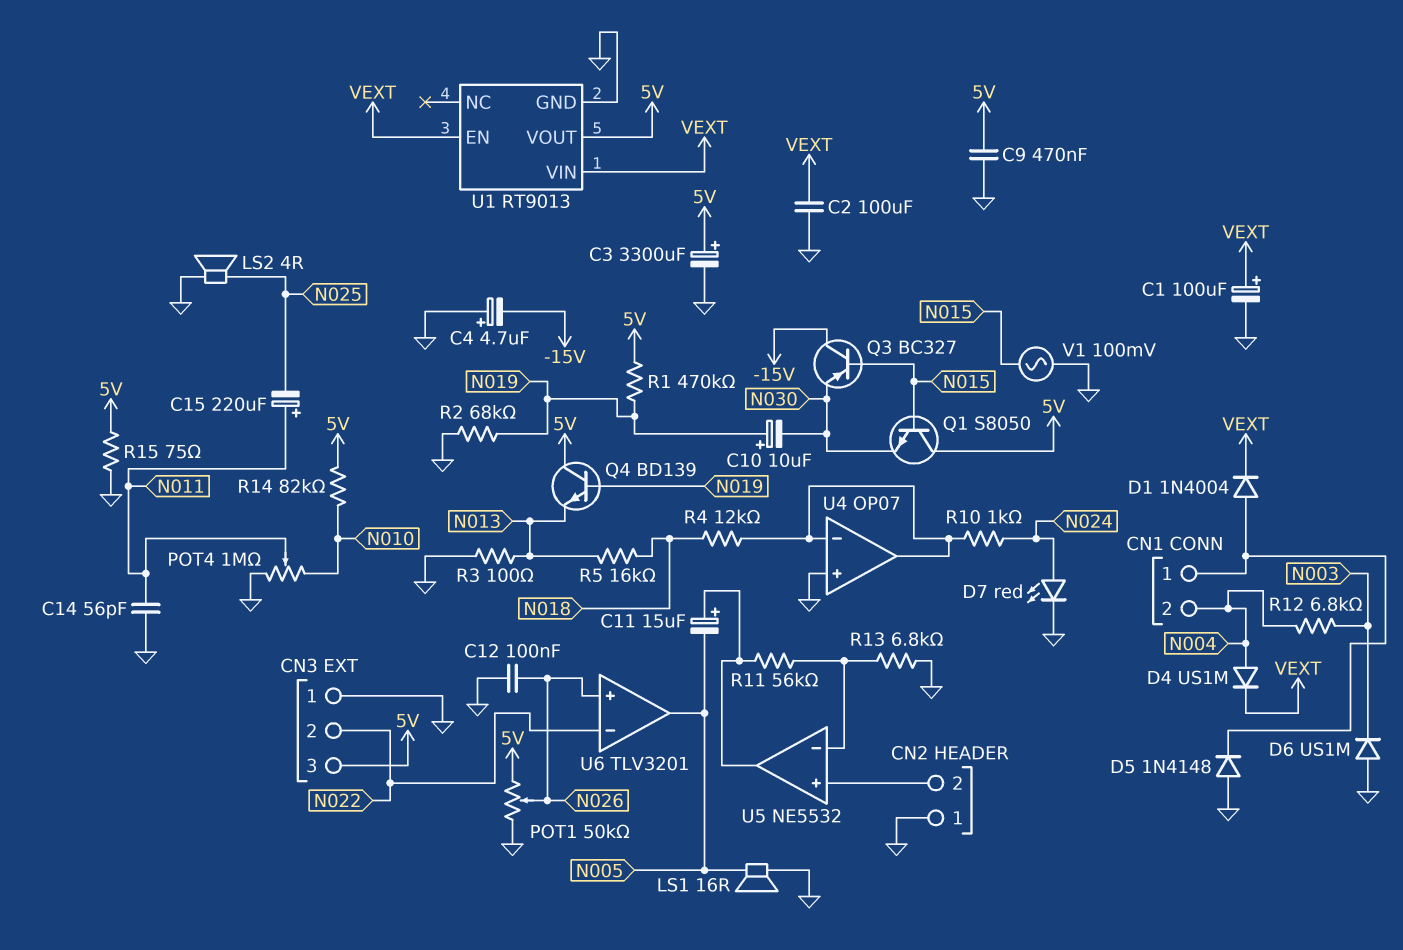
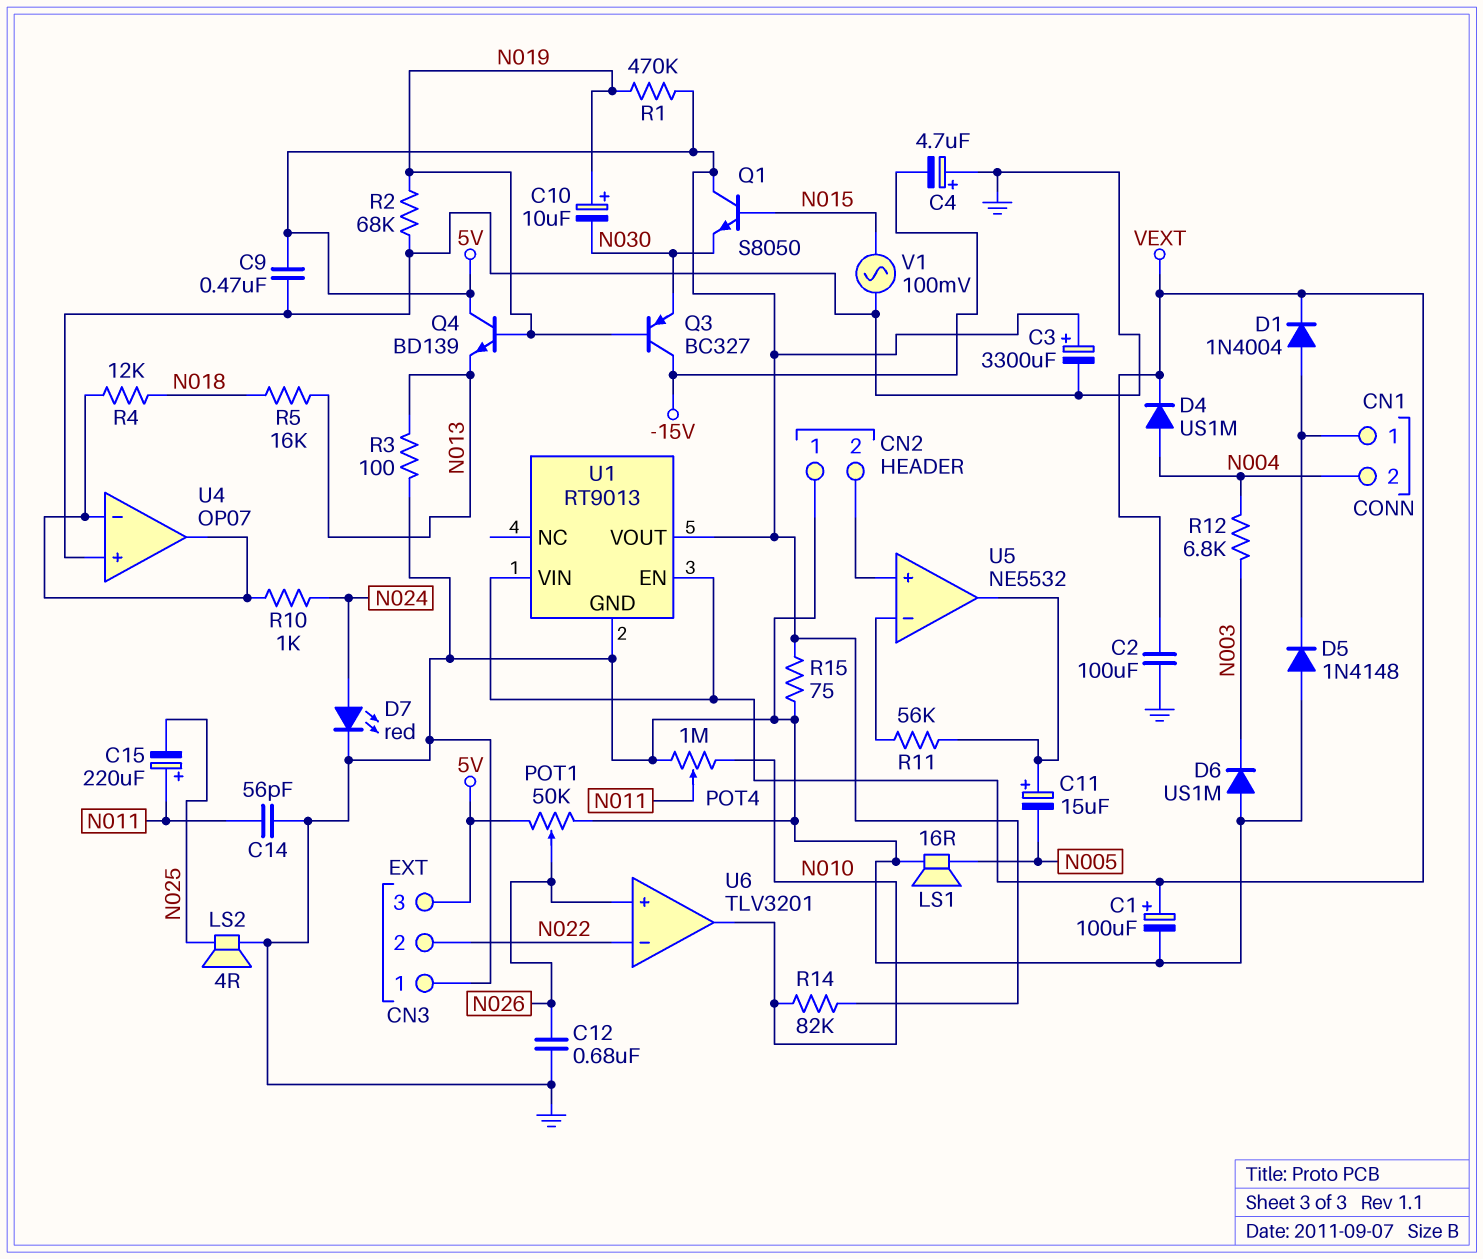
C12: 100nF (GND, N026) -> 680nF (GND, N026)
Q3: PNP BC327 (B N015, C -15V, E N030) -> PNP BC327 (B N019, C -15V, E N030)
R13: 6.8k (GND, U5/in-) -> none
U6 pin out: N005 -> N010

